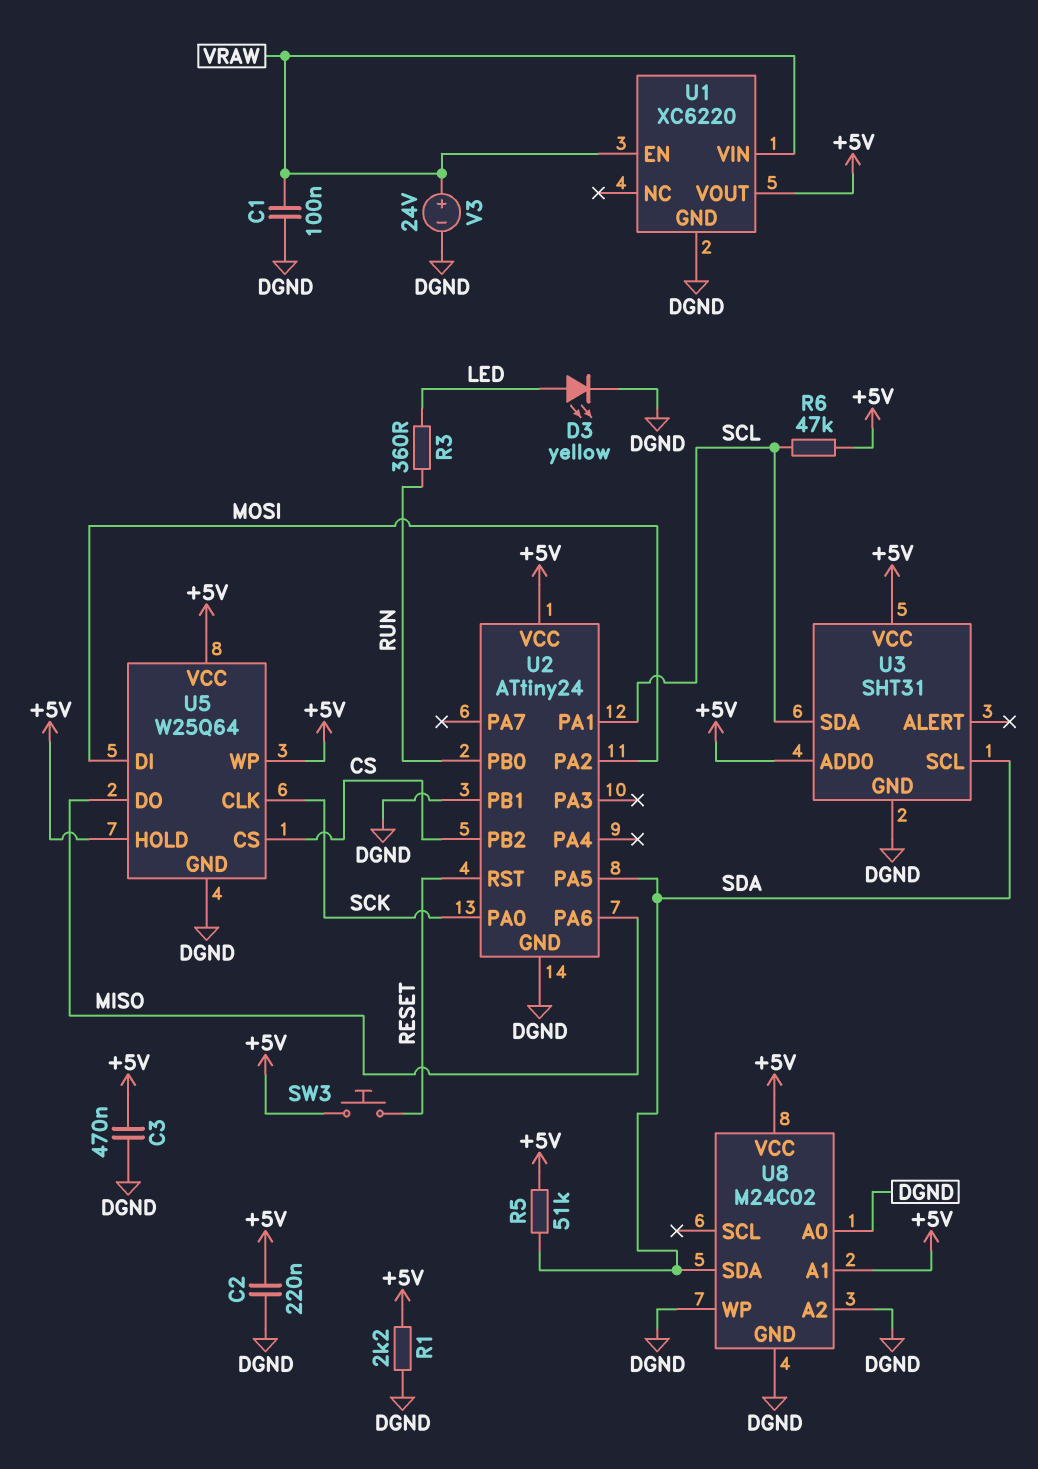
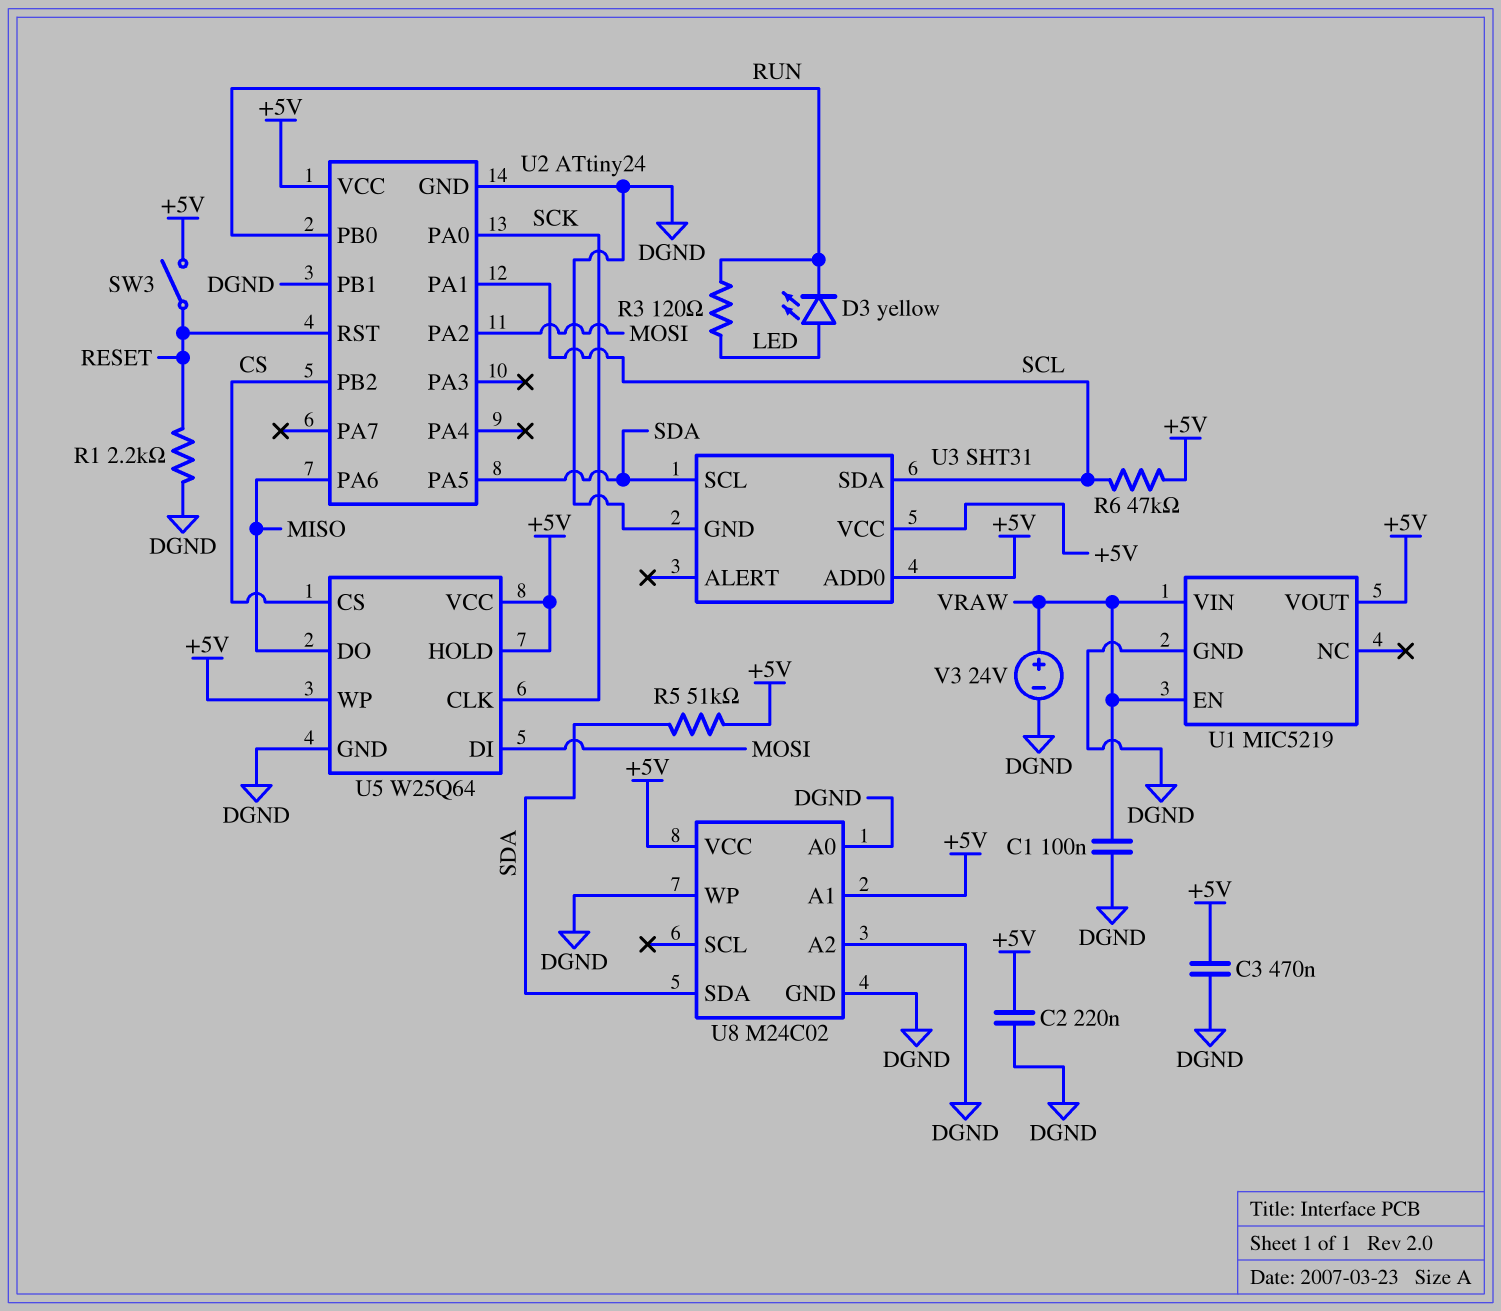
D3: LED yellow (A LED, K DGND) -> LED yellow (A LED, K RUN)
R1: 2.2k (+5V, DGND) -> 2.2k (DGND, RESET)
R3: 360 (LED, RUN) -> 120 (LED, RUN)
SW3: button (+5V, RESET) -> switch (+5V, RESET)
U1: XC6220 -> MIC5219

